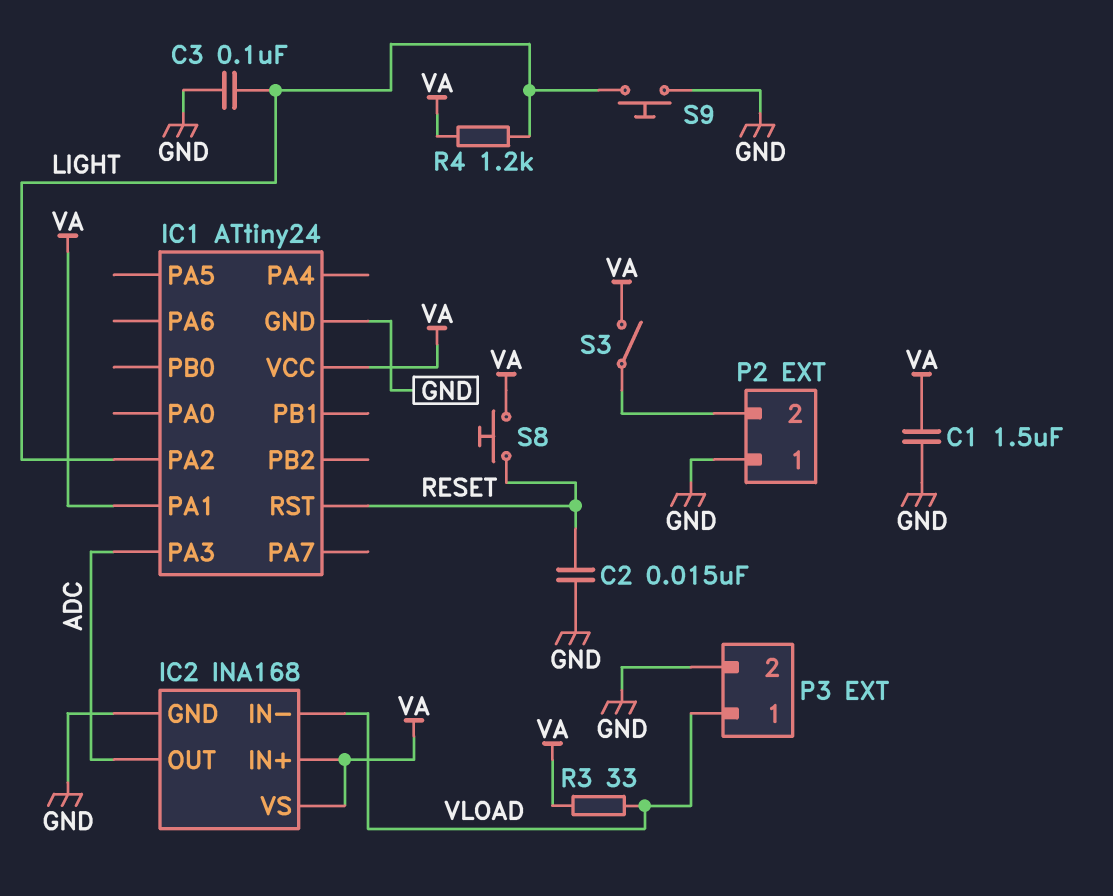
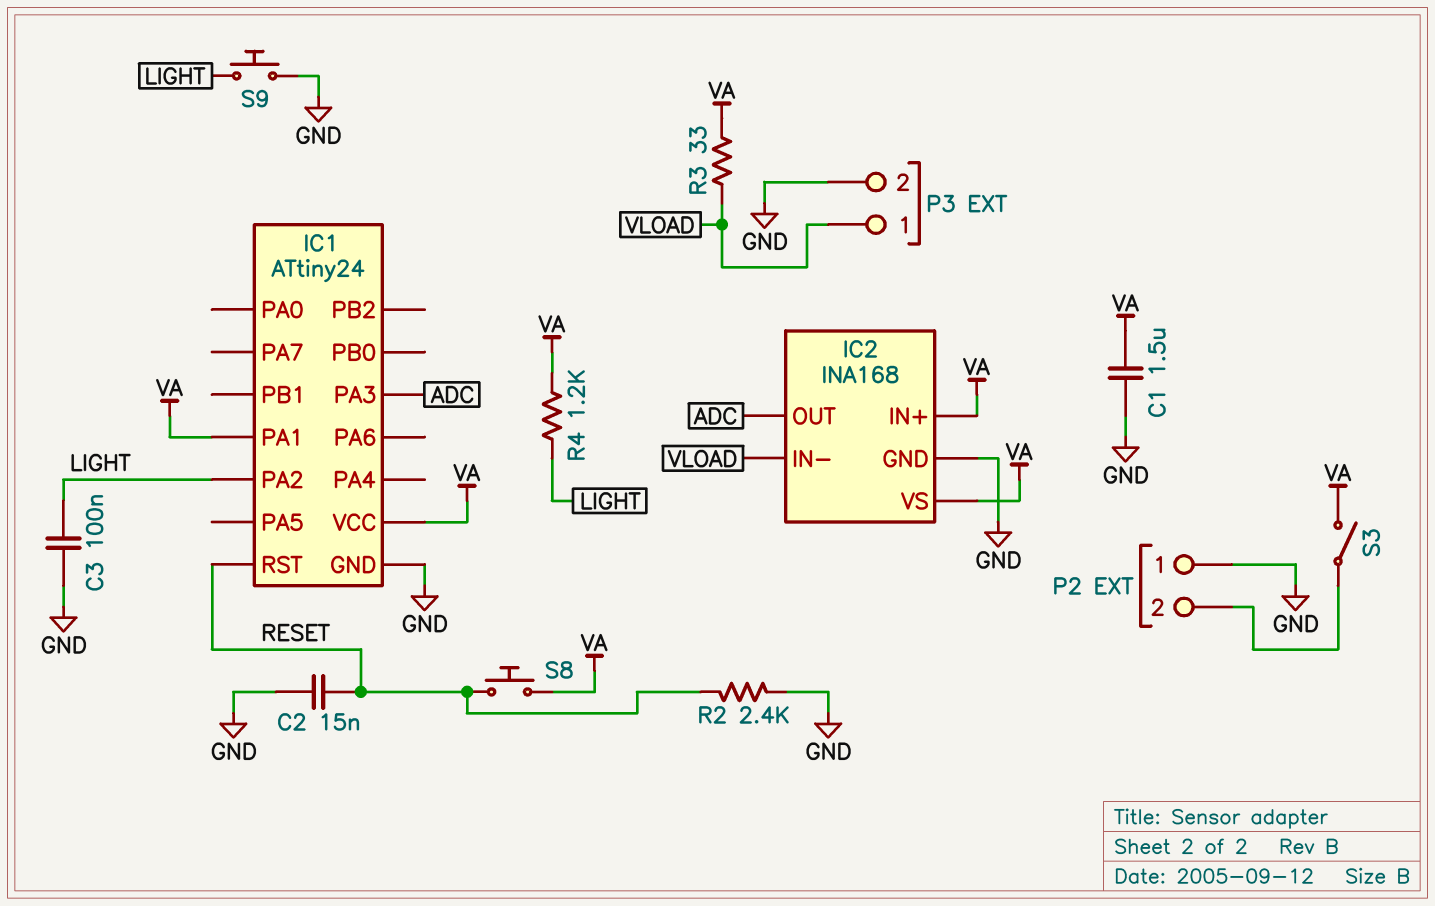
R2: none -> 2.4k (GND, RESET)

